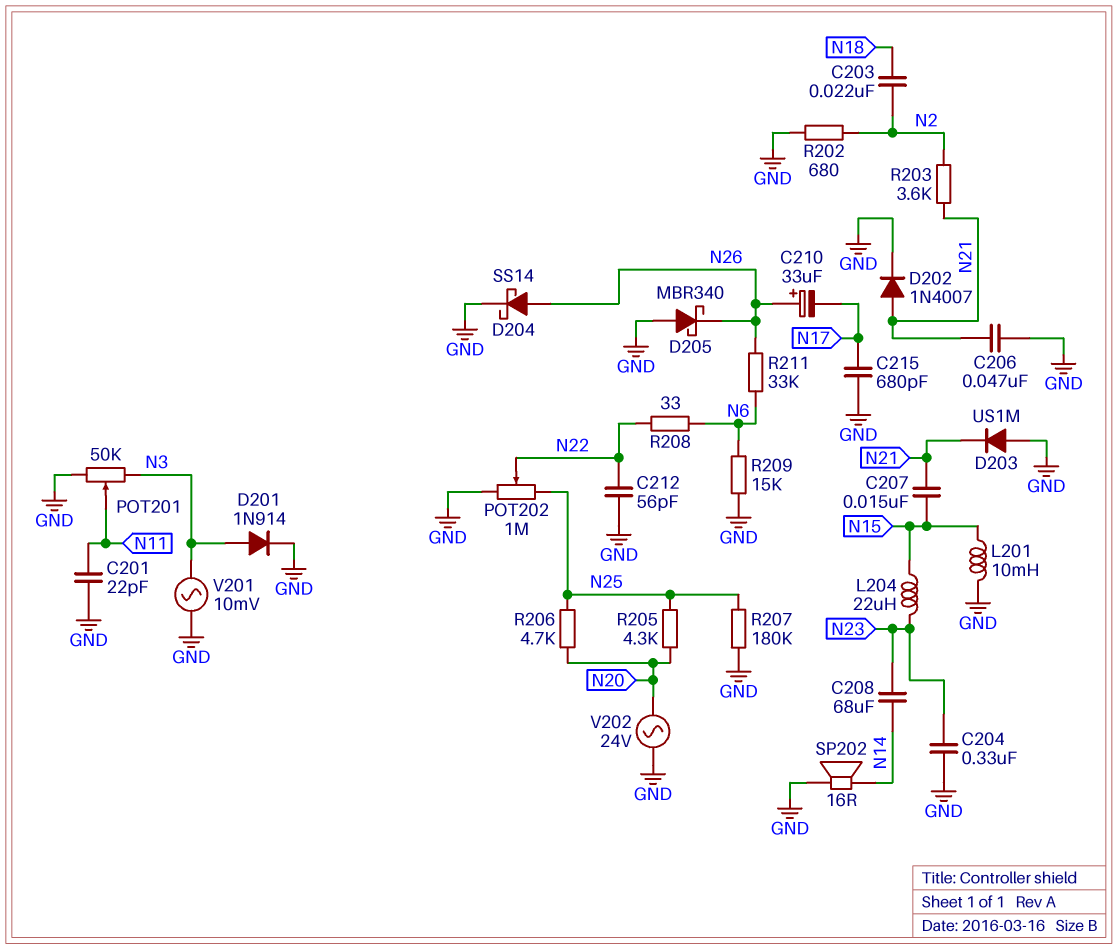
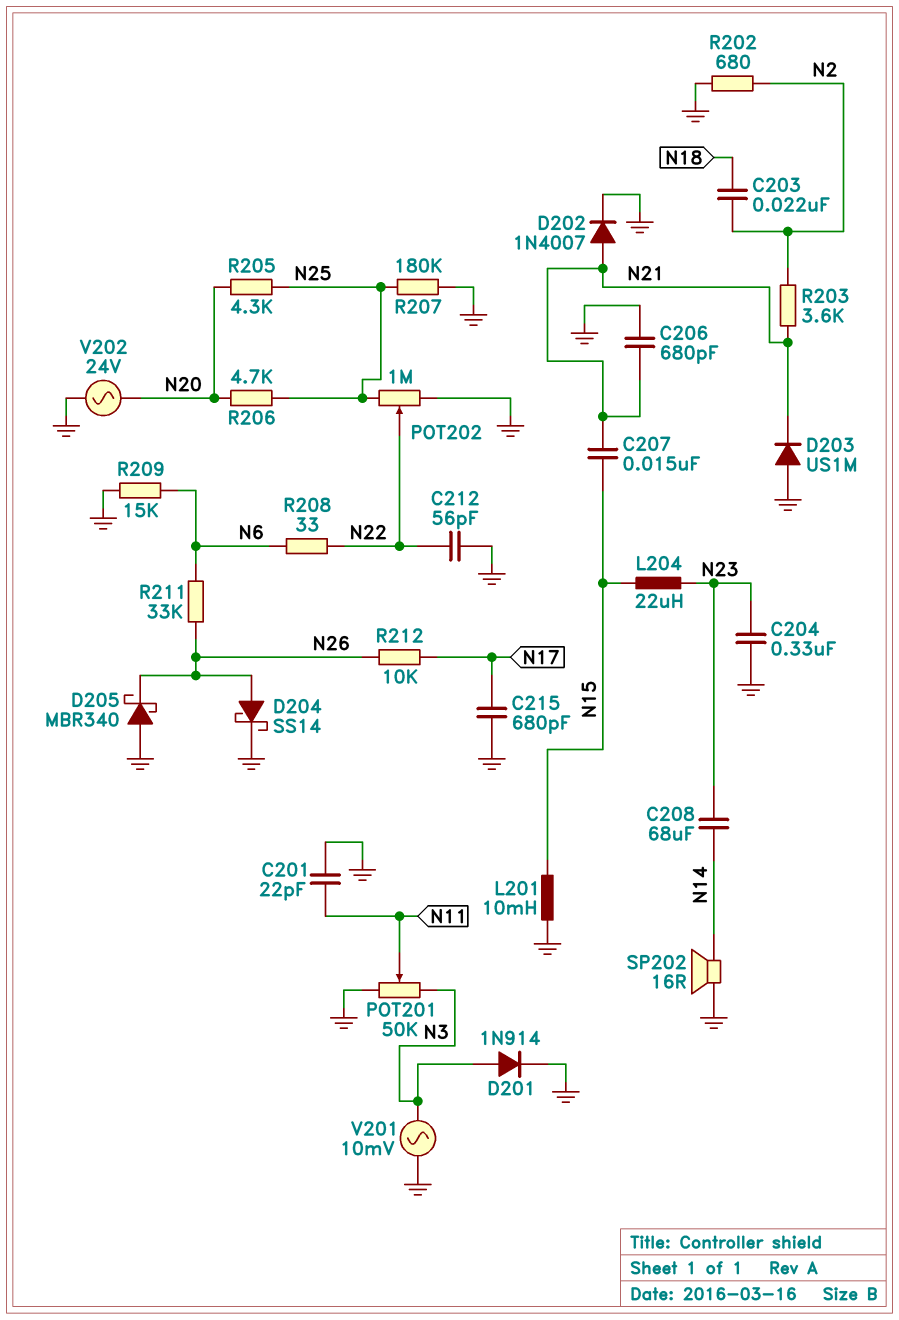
C206: 47nF (GND, N21) -> 680pF (GND, N21)
C210: 33uF (plus N26, minus N17) -> none
R212: none -> 10k (N17, N26)

